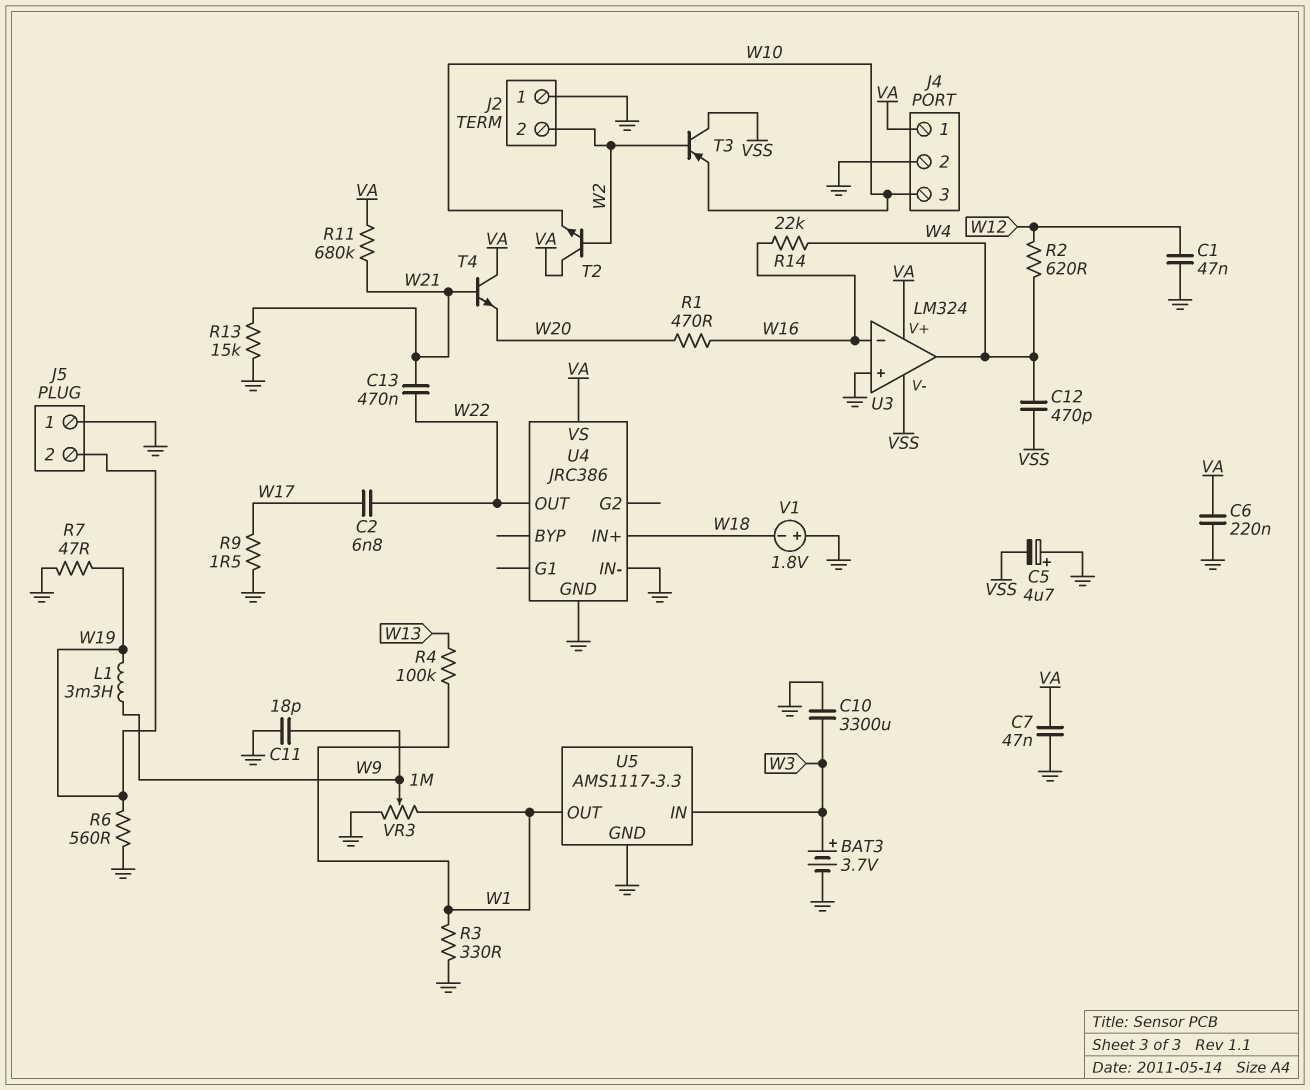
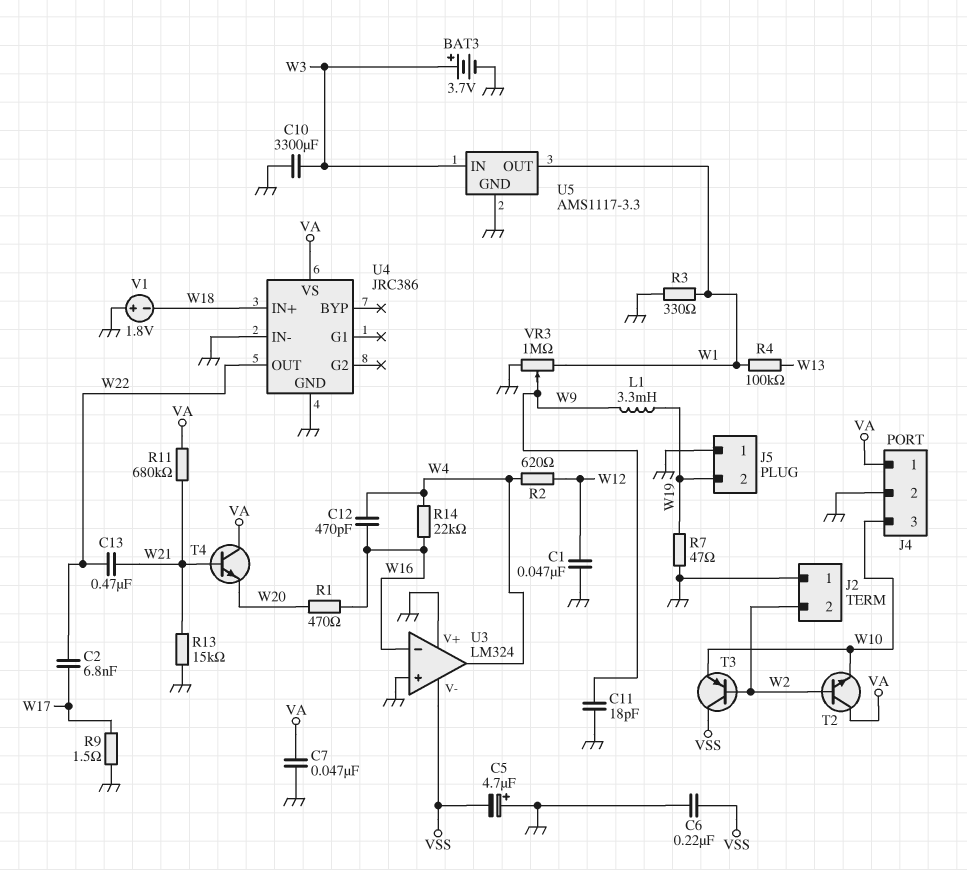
C6: 220nF (GND, VA) -> 220nF (GND, VSS)
C12: 470pF (VSS, W4) -> 470pF (W4, W16)
R6: 560 (GND, W19) -> none
U3 pin V+: VA -> GND

